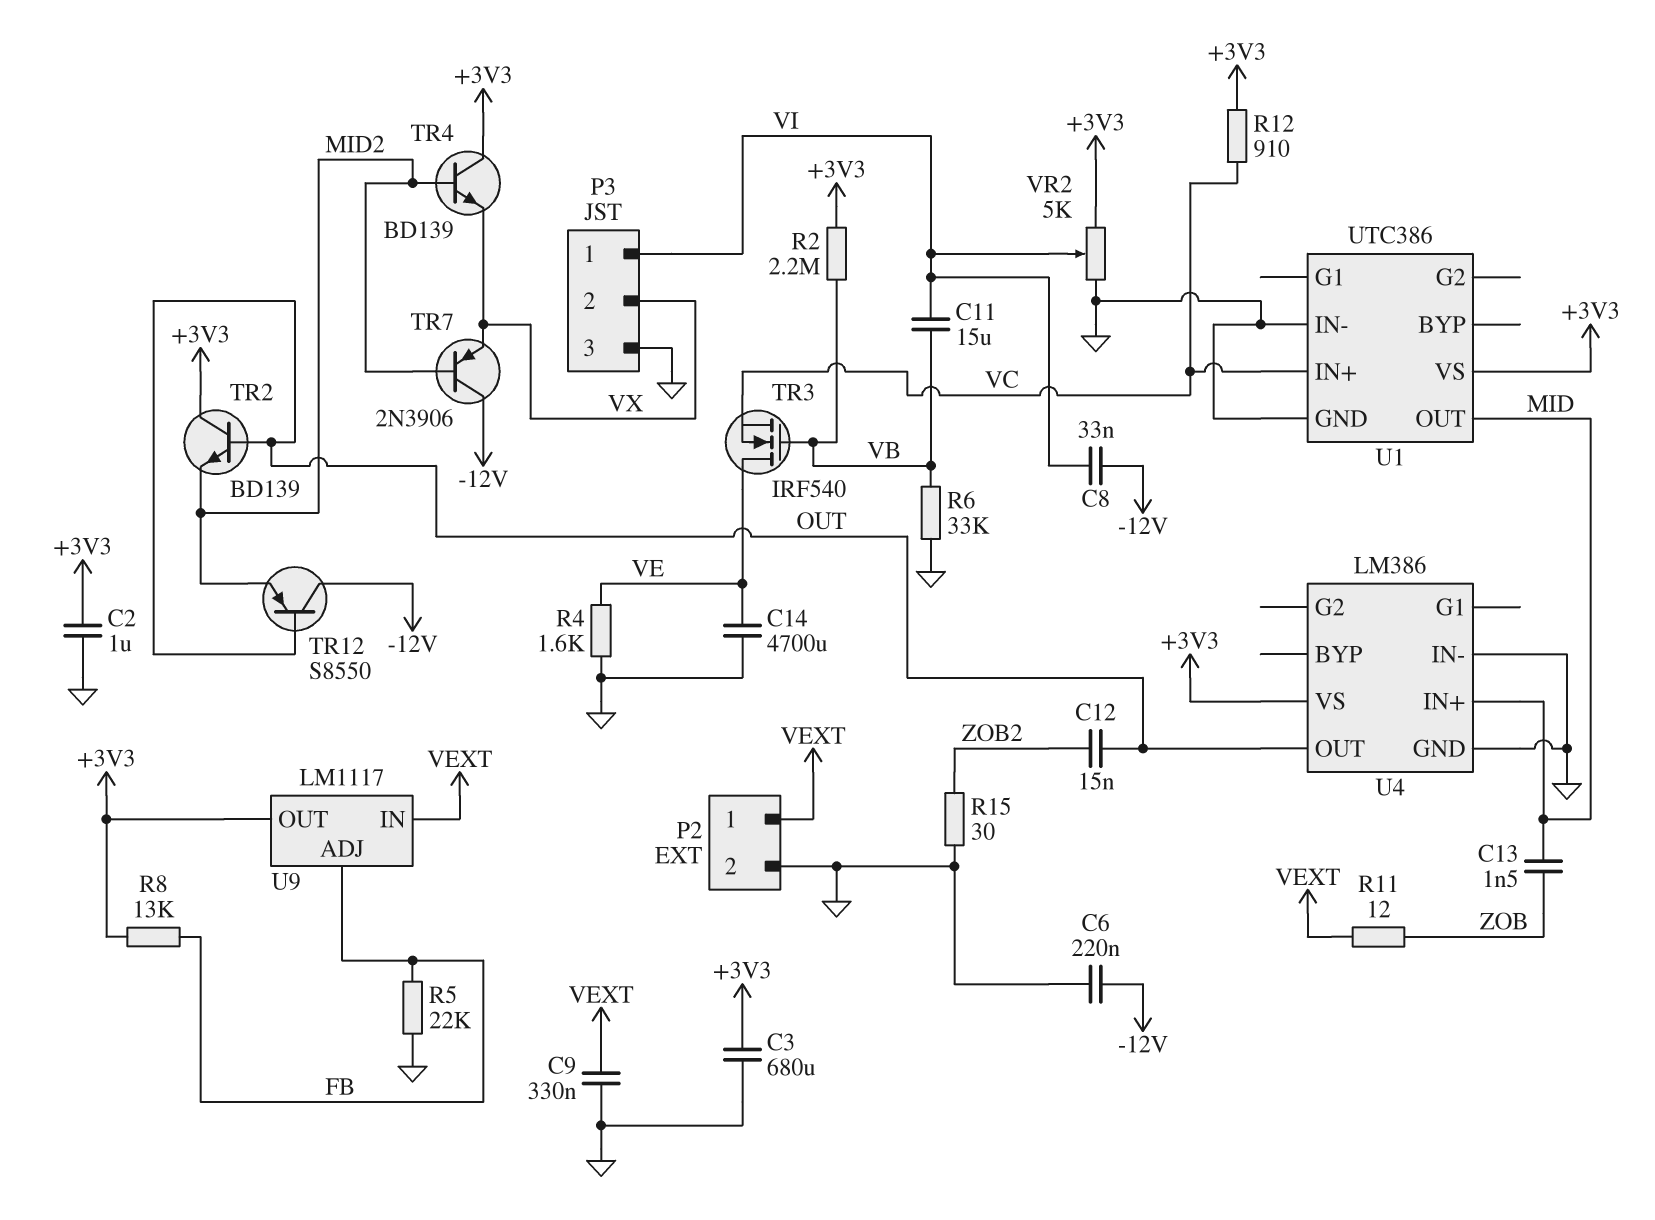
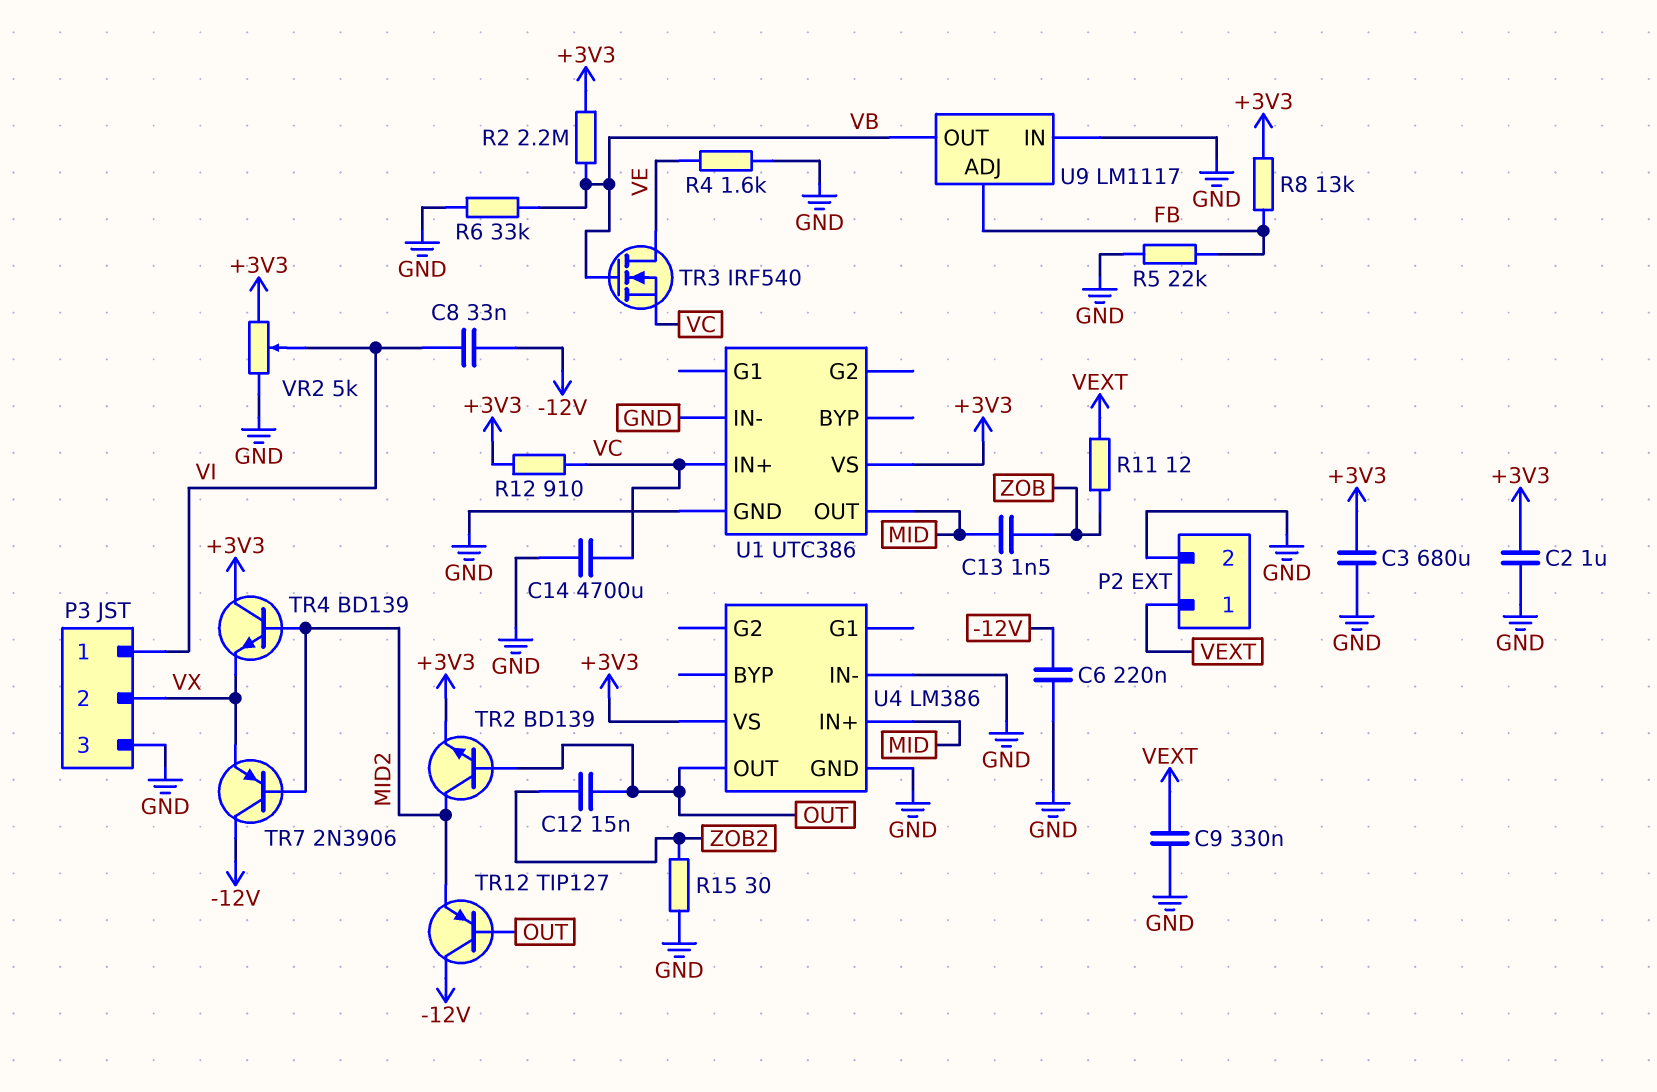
C11: 15uF (VB, VI) -> none
C14: 4700uF (GND, VE) -> 4700uF (GND, VC)
TR2: NPN BD139 (B OUT, C +3V3, E MID2) -> NPN BD139 (B OUT, C MID2, E +3V3)
TR12: PNP S8550 (B OUT, C -12V, E MID2) -> PNP TIP127 (B OUT, C -12V, E MID2)
U9 pin IN: VEXT -> GND
U9 pin OUT: +3V3 -> VB

